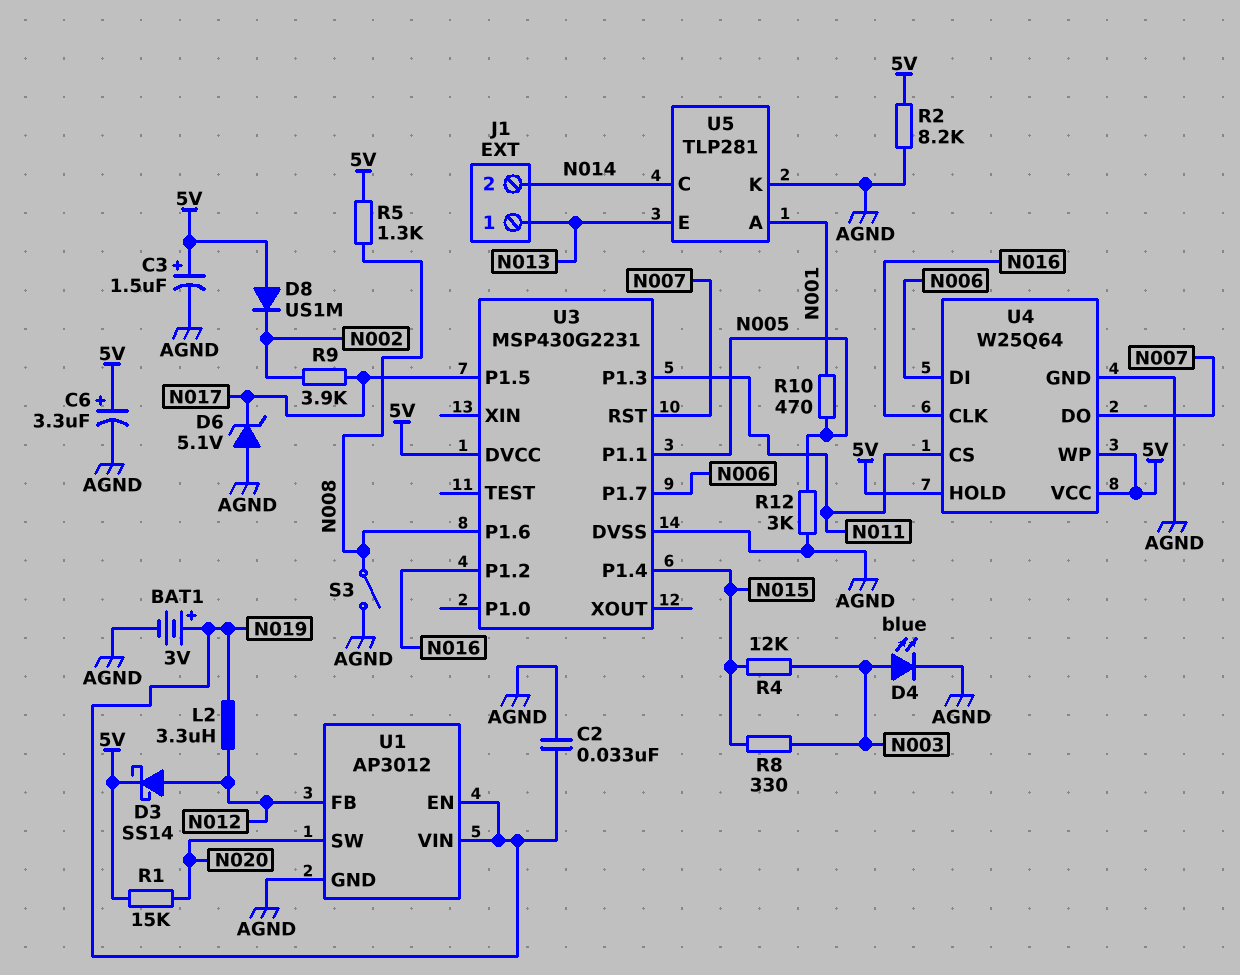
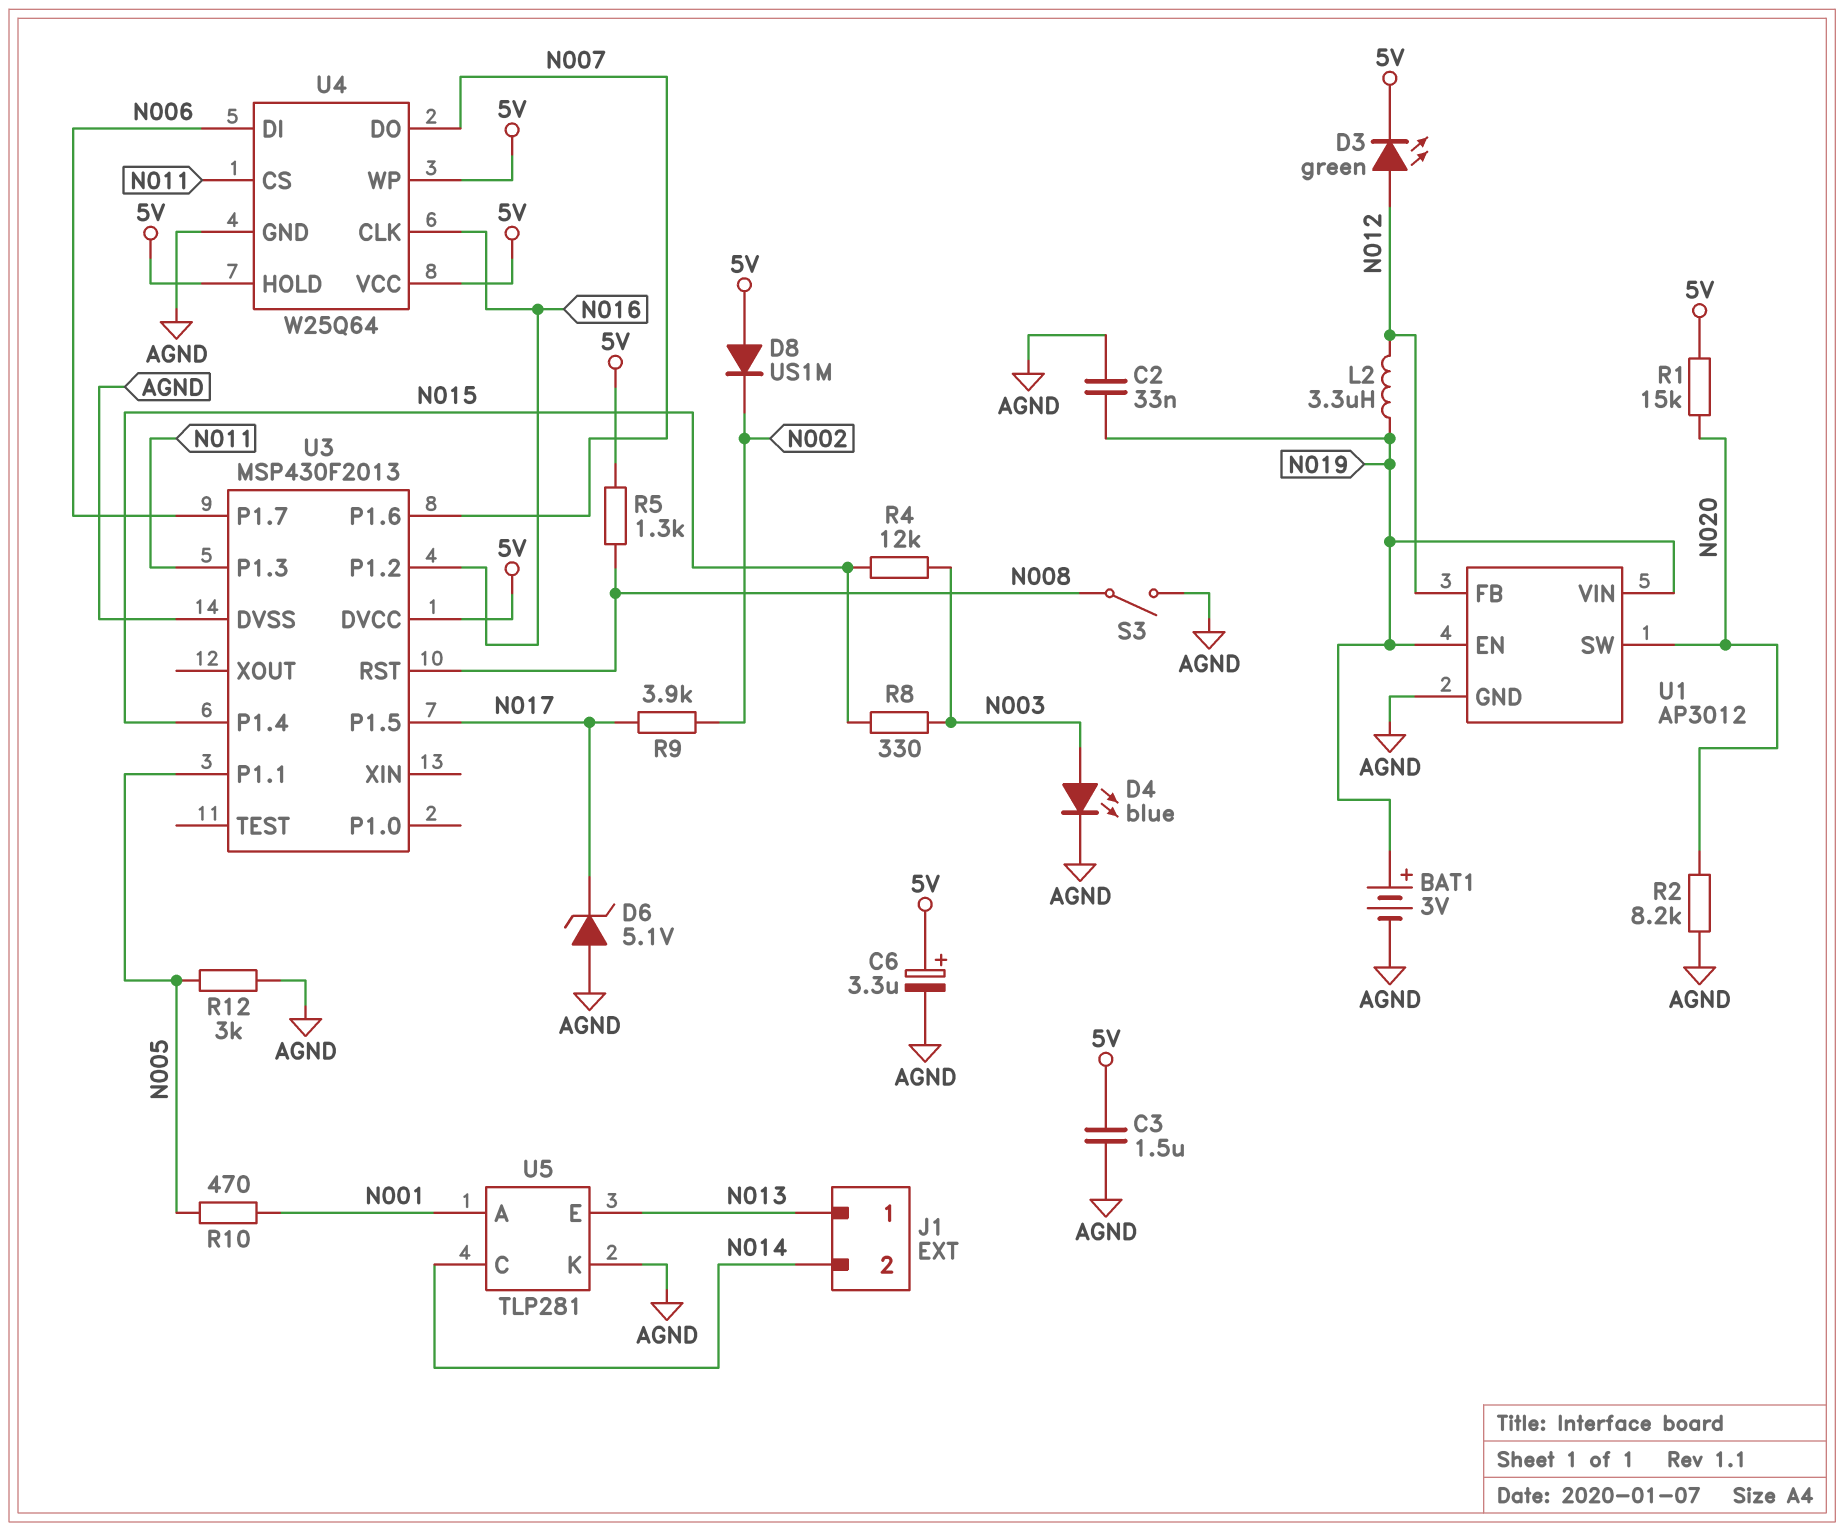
C3: 1.5uF (plus 5V, minus AGND) -> 1.5uF (5V, AGND)
D3: schottky SS14 (A N012, K 5V) -> LED green (A N012, K 5V)
R2: 8.2k (5V, AGND) -> 8.2k (AGND, N020)
U3: MSP430G2231 -> MSP430F2013
U3 pin P1.6: N008 -> N007
U3 pin RST: N007 -> N008

